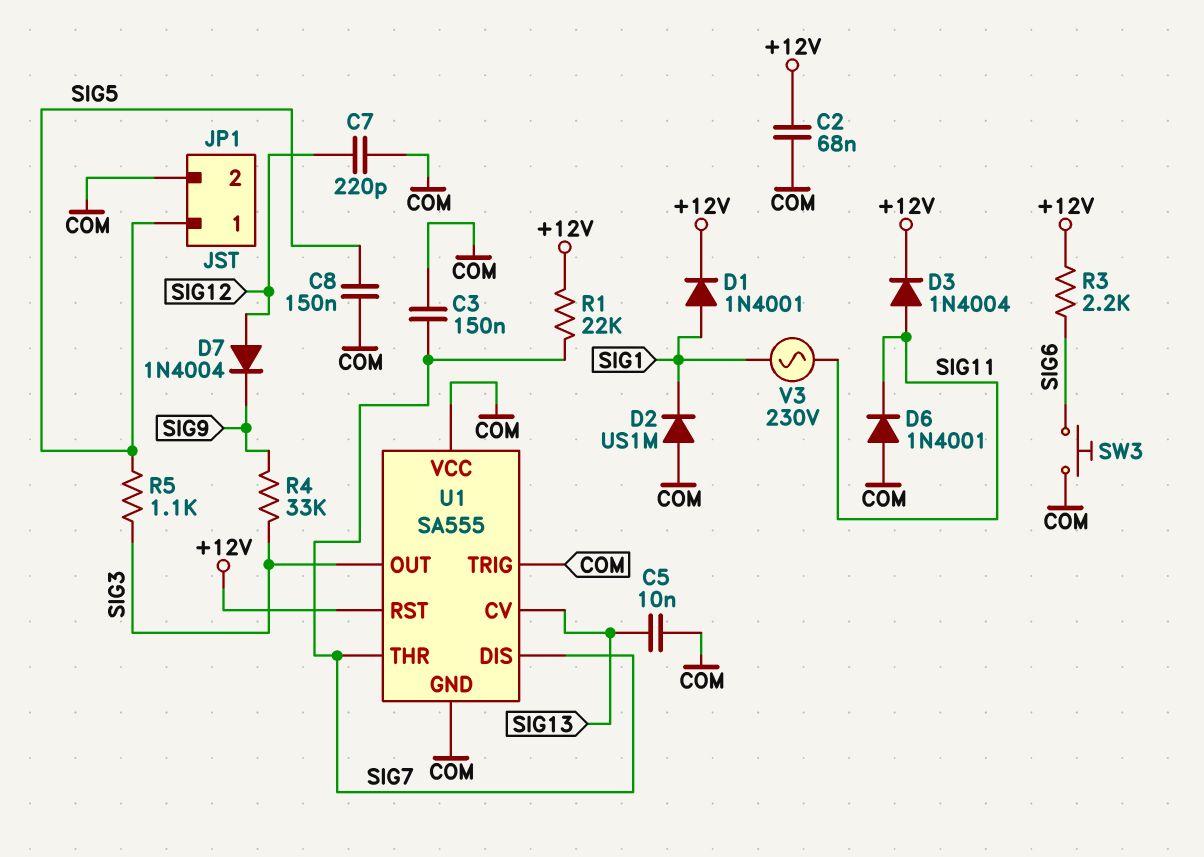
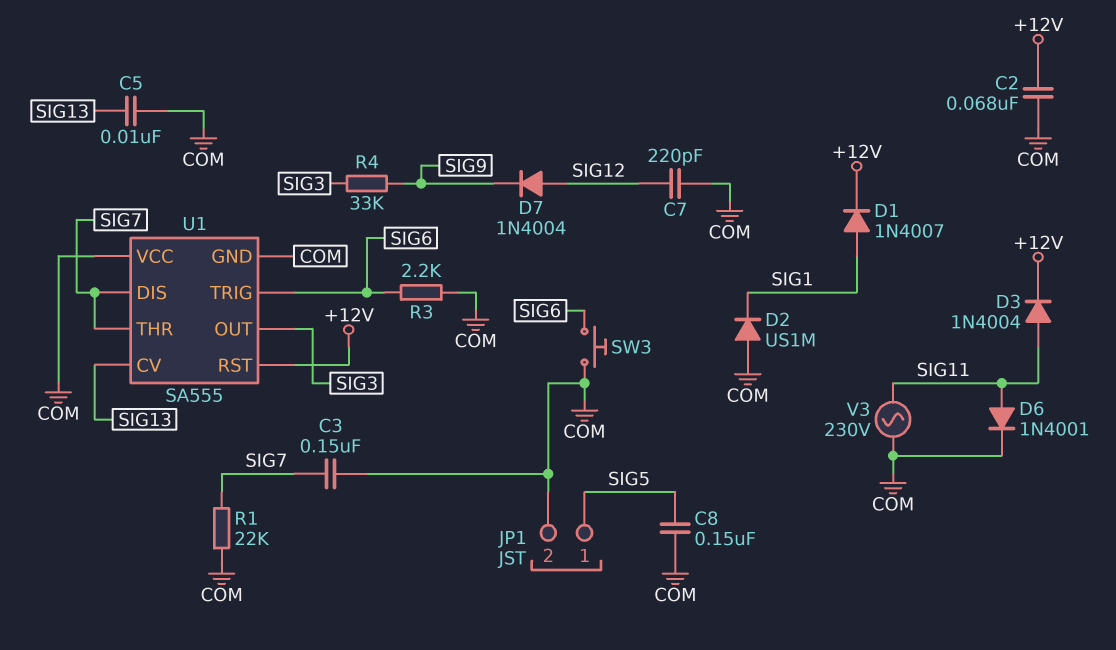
D1: diode 1N4001 (A SIG1, K +12V) -> diode 1N4007 (A SIG1, K +12V)
D6: diode 1N4001 (A COM, K SIG11) -> diode 1N4001 (A SIG11, K COM)
R1: 22k (+12V, SIG7) -> 22k (COM, SIG7)
R3: 2.2k (+12V, SIG6) -> 2.2k (COM, SIG6)
R5: 1.1k (SIG3, SIG5) -> none
U1 pin TRIG: COM -> SIG6
V3: AC 230V (SIG1, SIG11) -> AC 230V (COM, SIG11)

